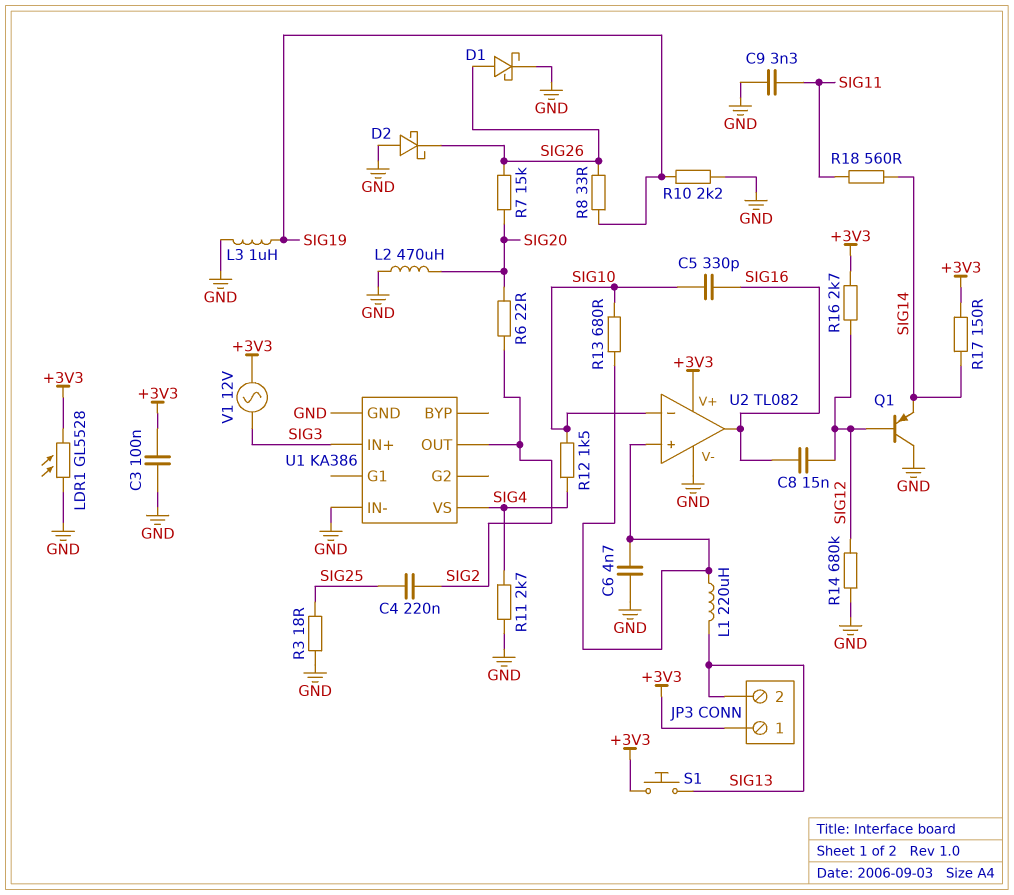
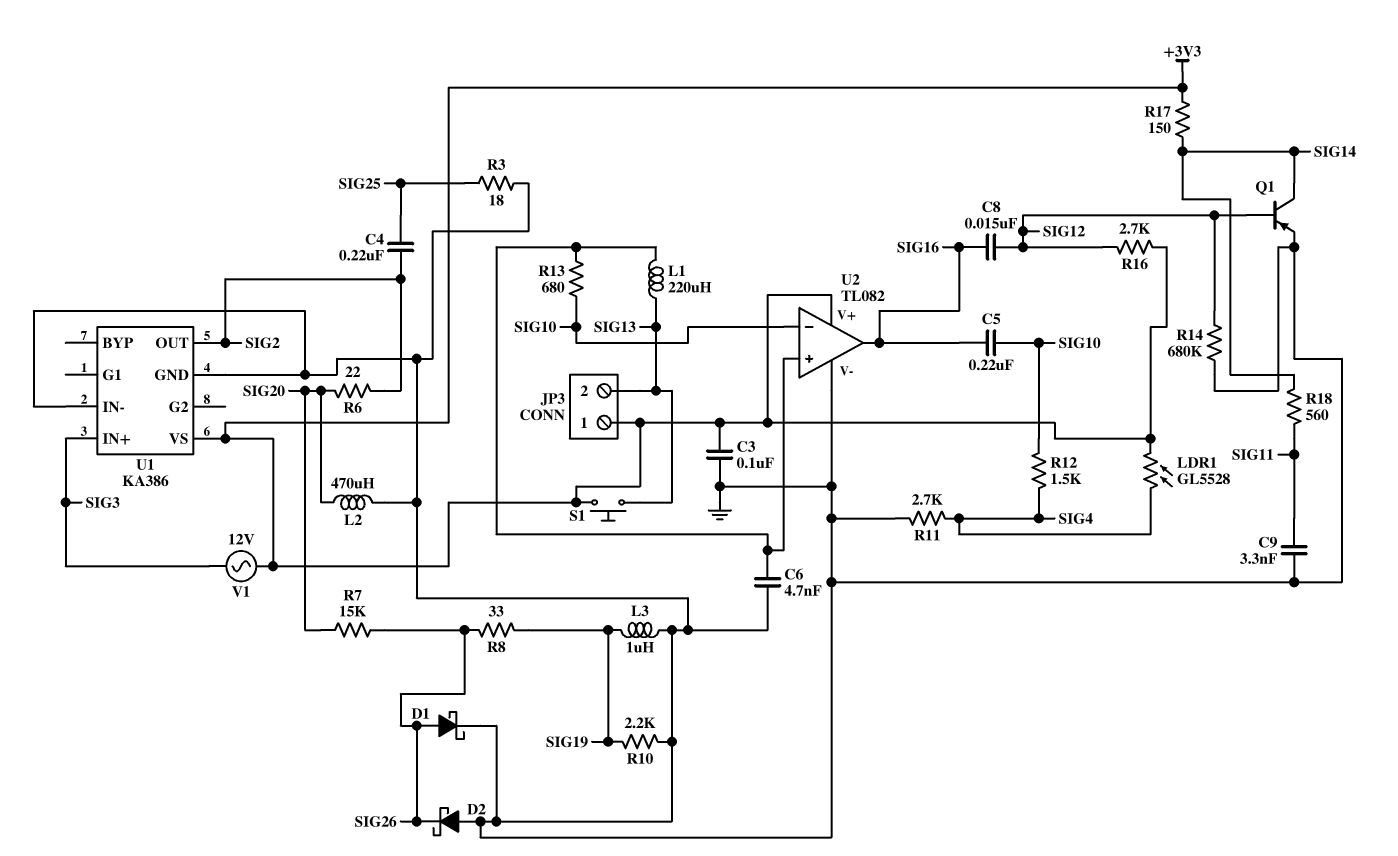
C5: 330pF (SIG10, SIG16) -> 220nF (SIG10, SIG16)
LDR1: GL5528 (+3V3, GND) -> GL5528 (+3V3, SIG4)
Q1: PNP (B SIG12, C GND, E SIG14) -> PNP (B SIG12, C SIG14, E GND)
U1 pin VS: SIG4 -> +3V3

